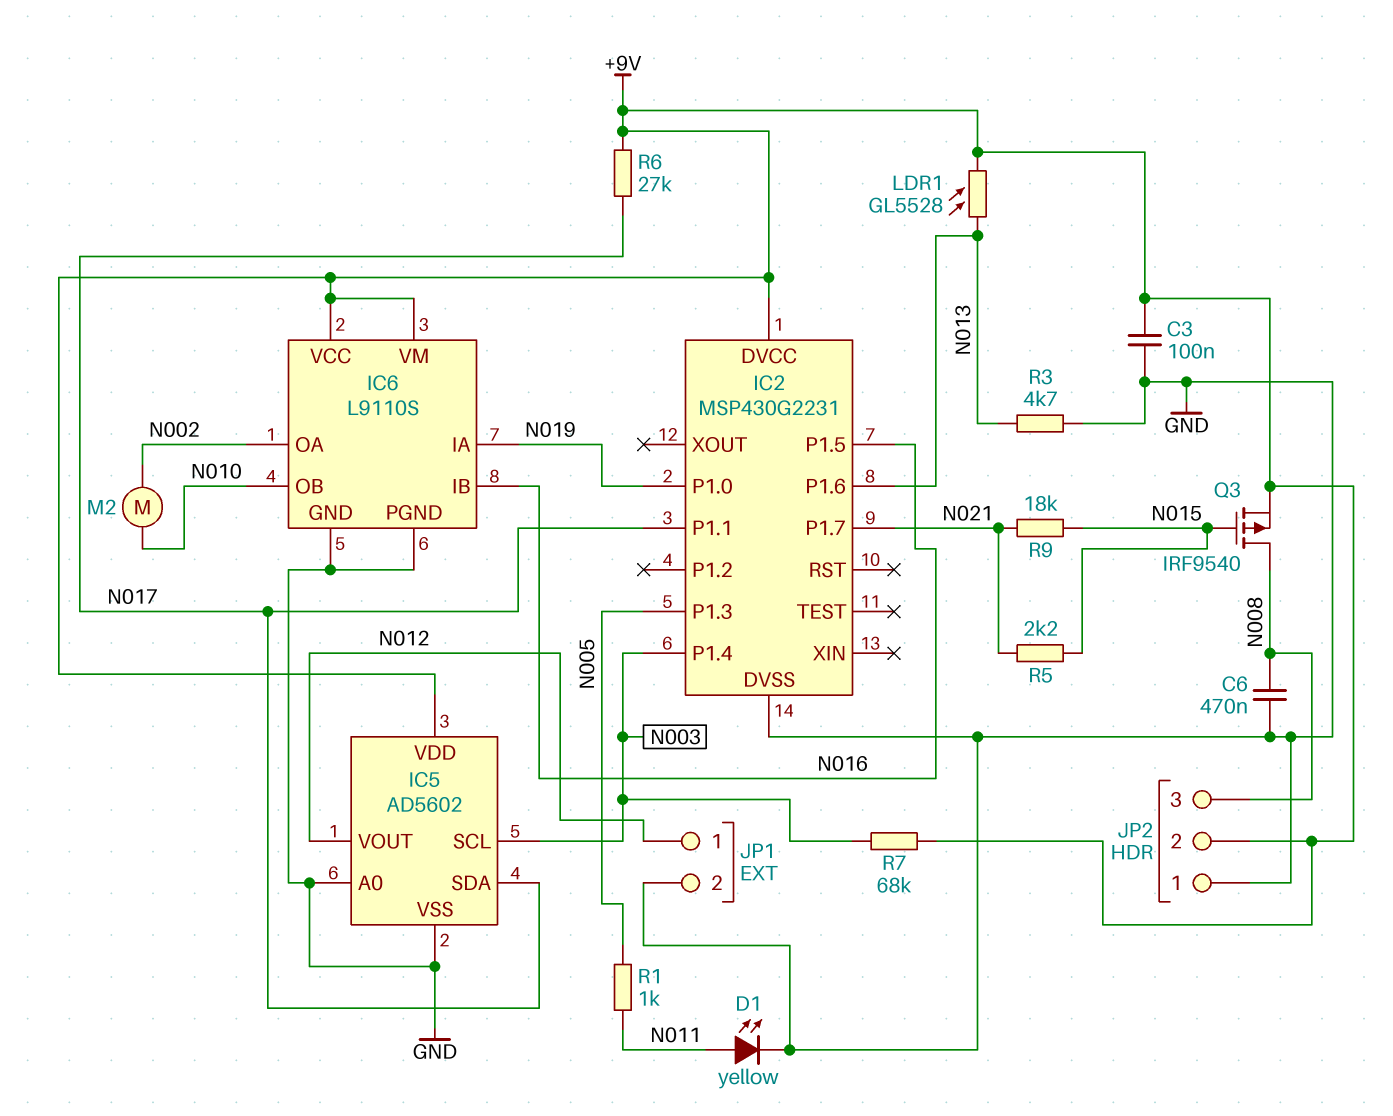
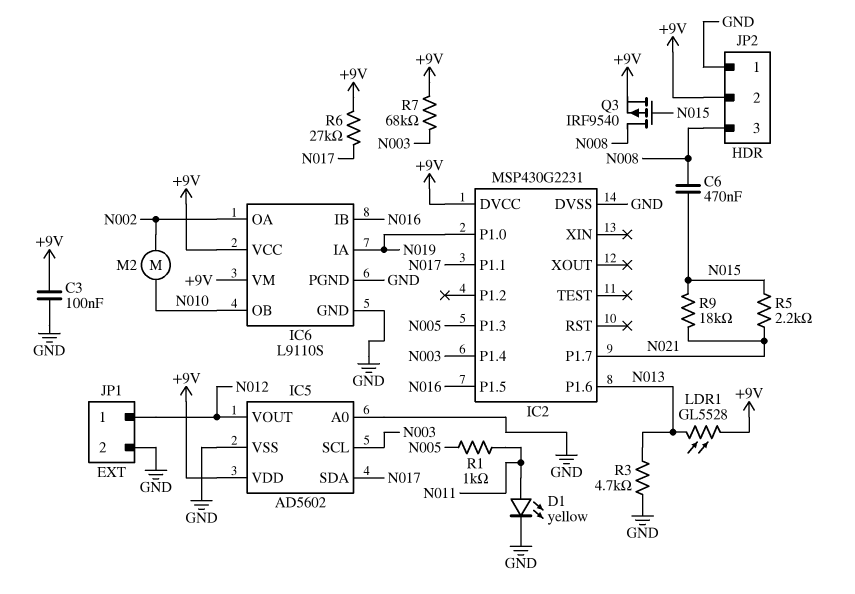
C6: 470nF (GND, N008) -> 470nF (N008, N015)

